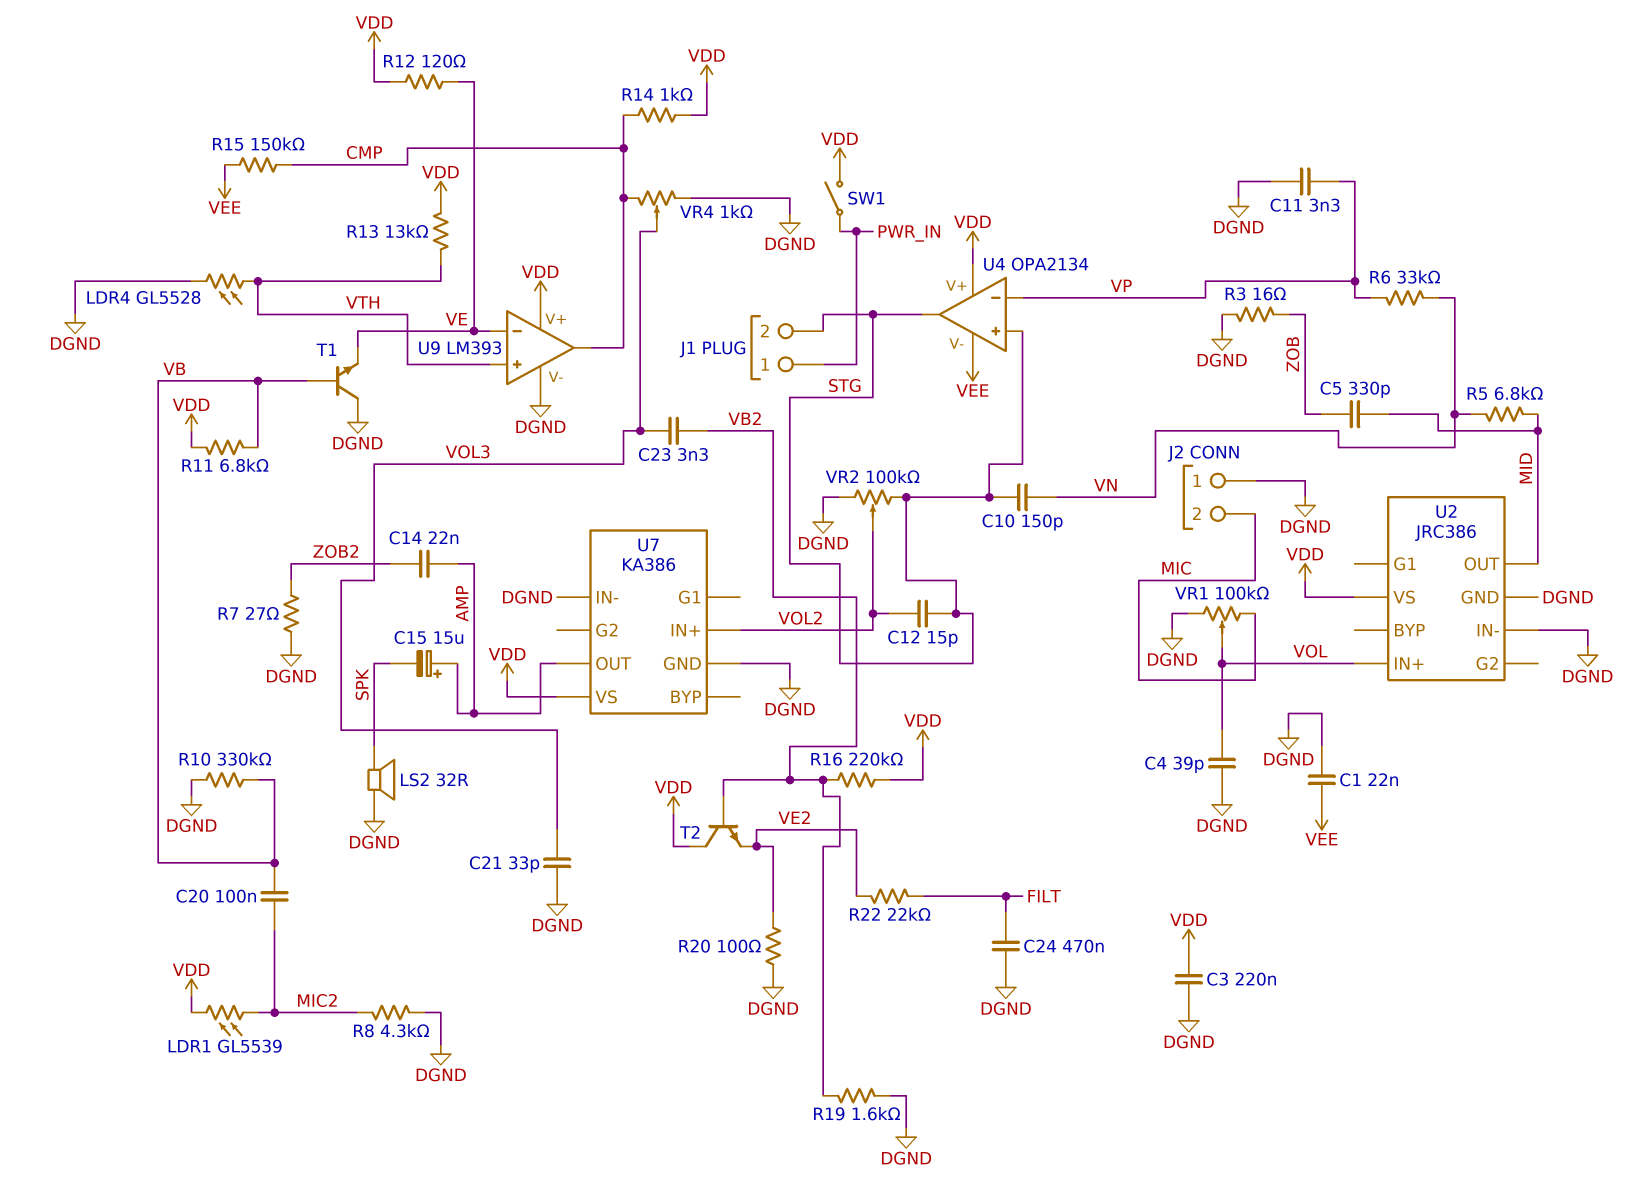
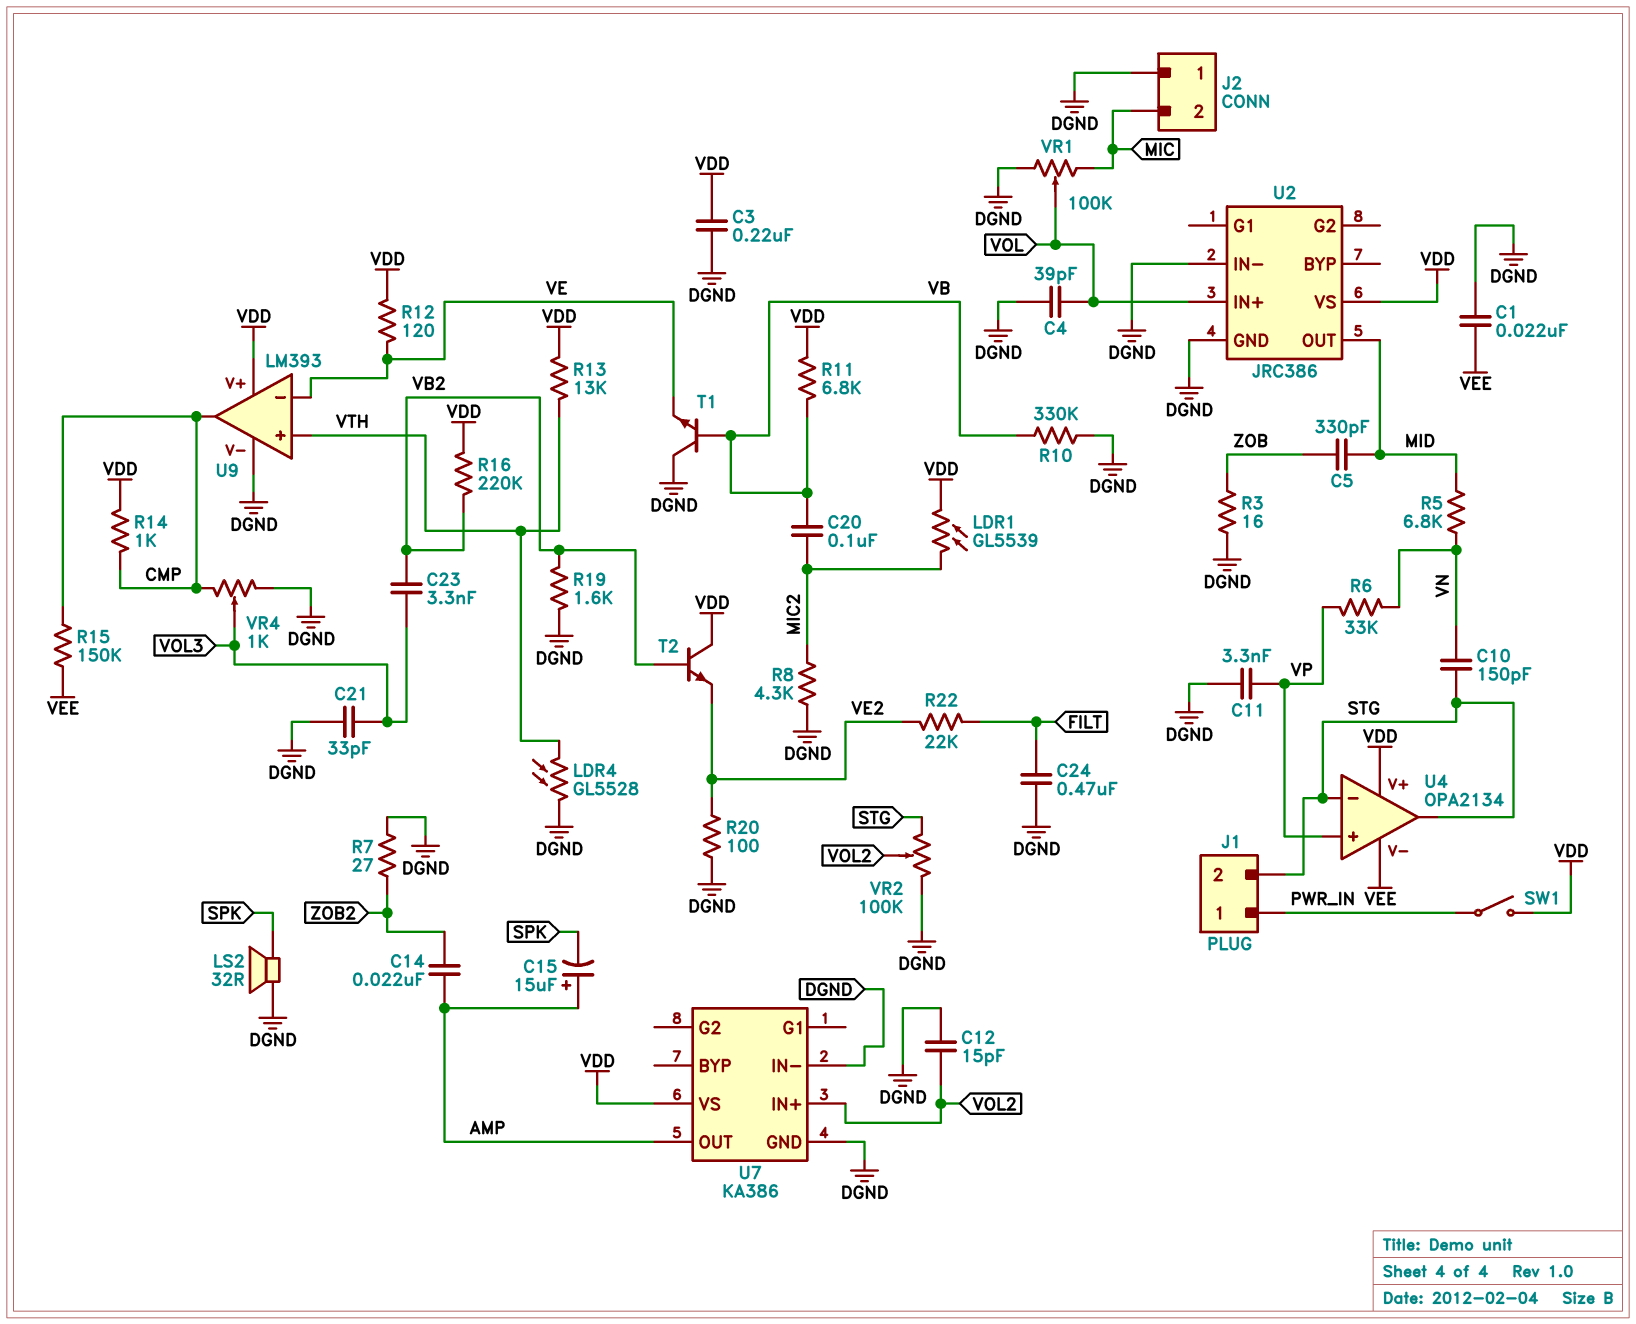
C12: 15pF (STG, VOL2) -> 15pF (DGND, VOL2)
U4 pin in+: STG -> VP
U4 pin in-: VP -> STG

